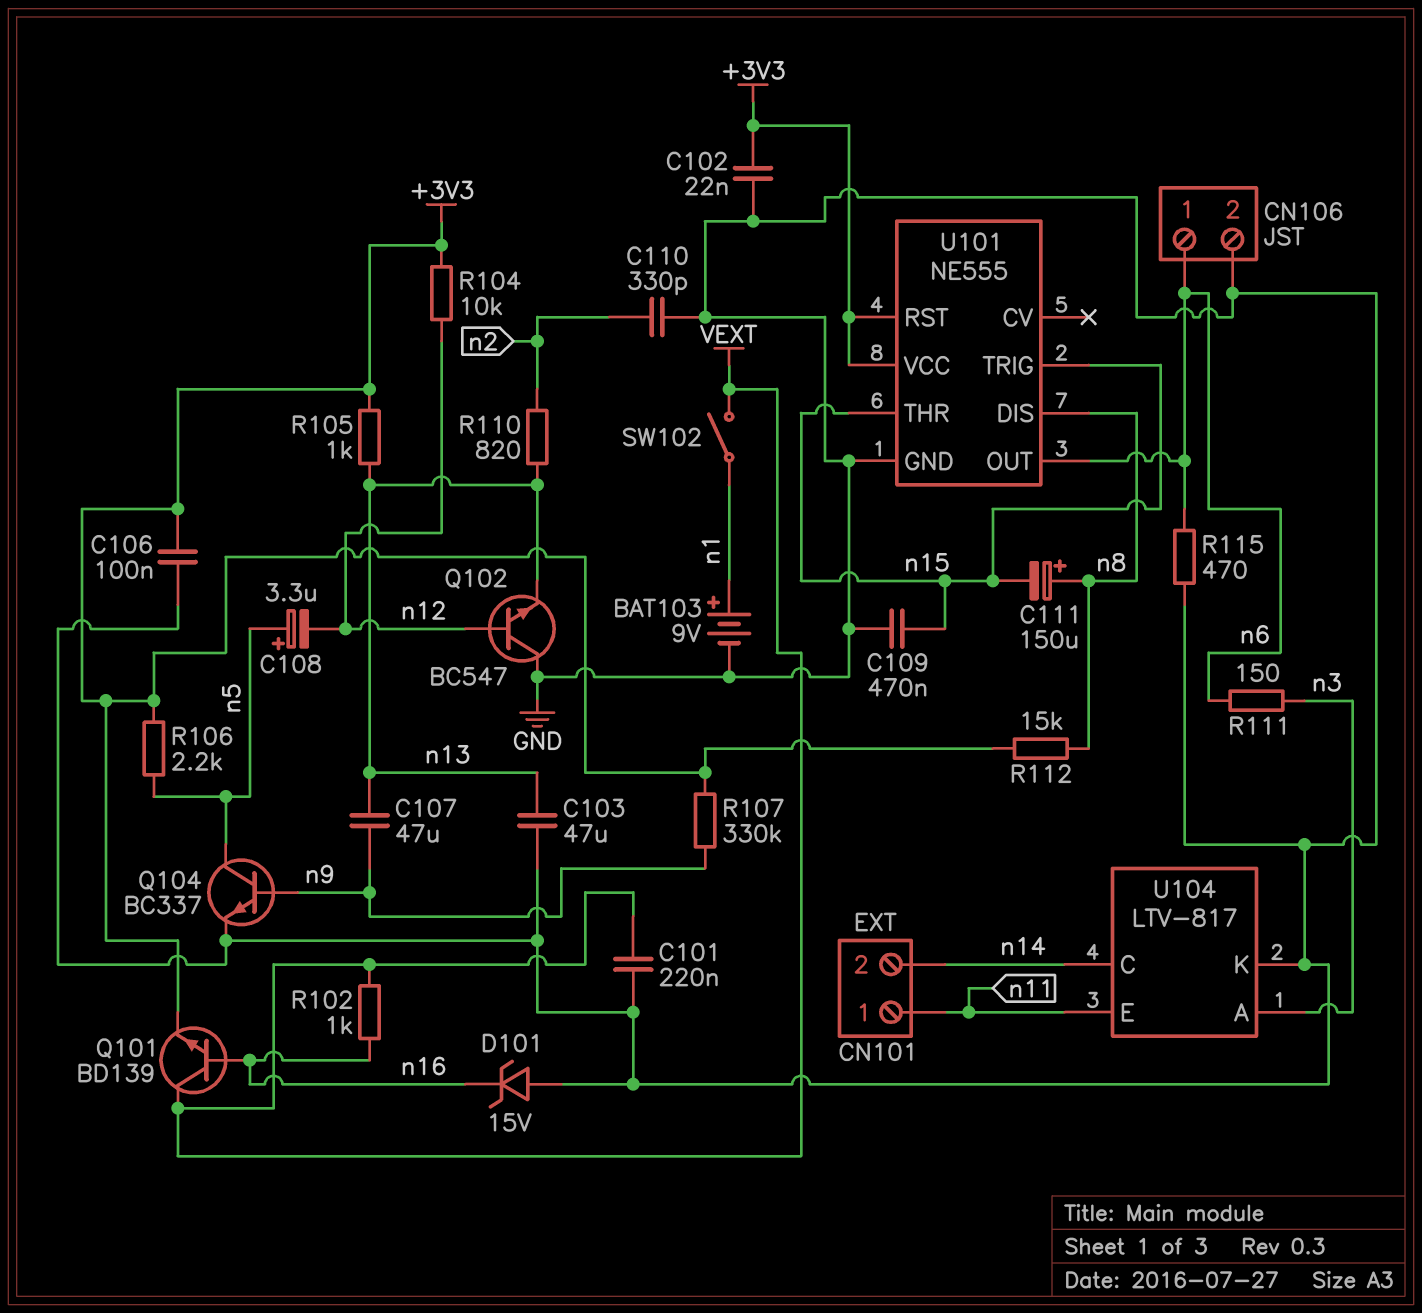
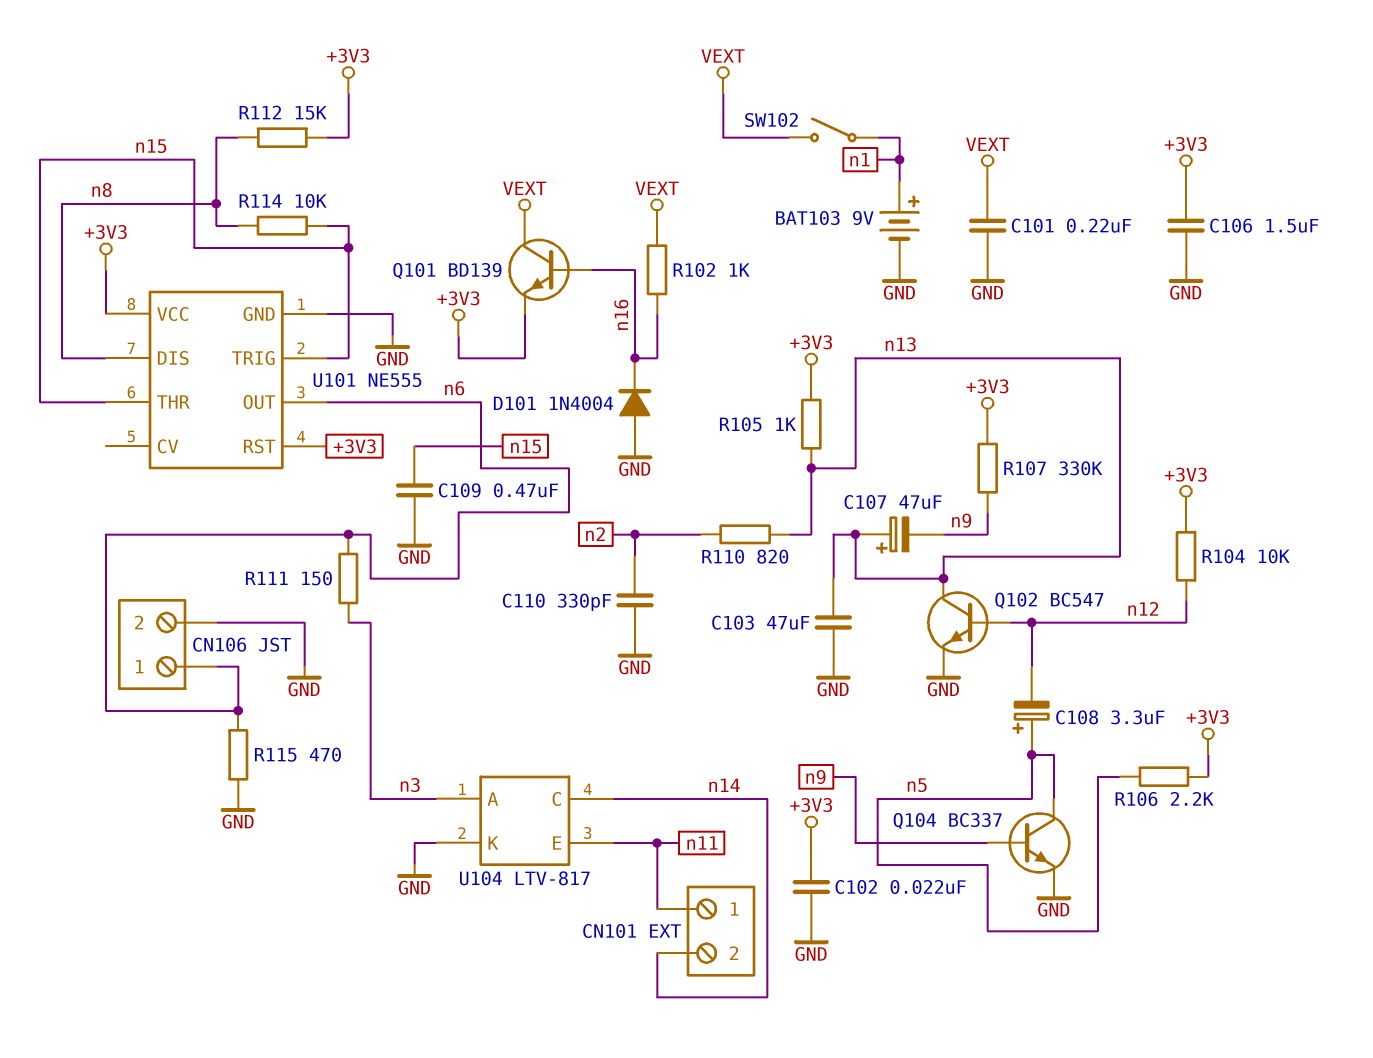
C106: 100nF (+3V3, GND) -> 1.5uF (+3V3, GND)
C107: 47uF (n9, n13) -> 47uF (plus n13, minus n9)
C111: 150uF (plus n8, minus n15) -> none
D101: zener 15V (A GND, K n16) -> diode 1N4004 (A GND, K n16)
Q102: NPN BC547 (B n12, C GND, E n13) -> NPN BC547 (B n12, C n13, E GND)
R114: none -> 10k (n8, n15)

